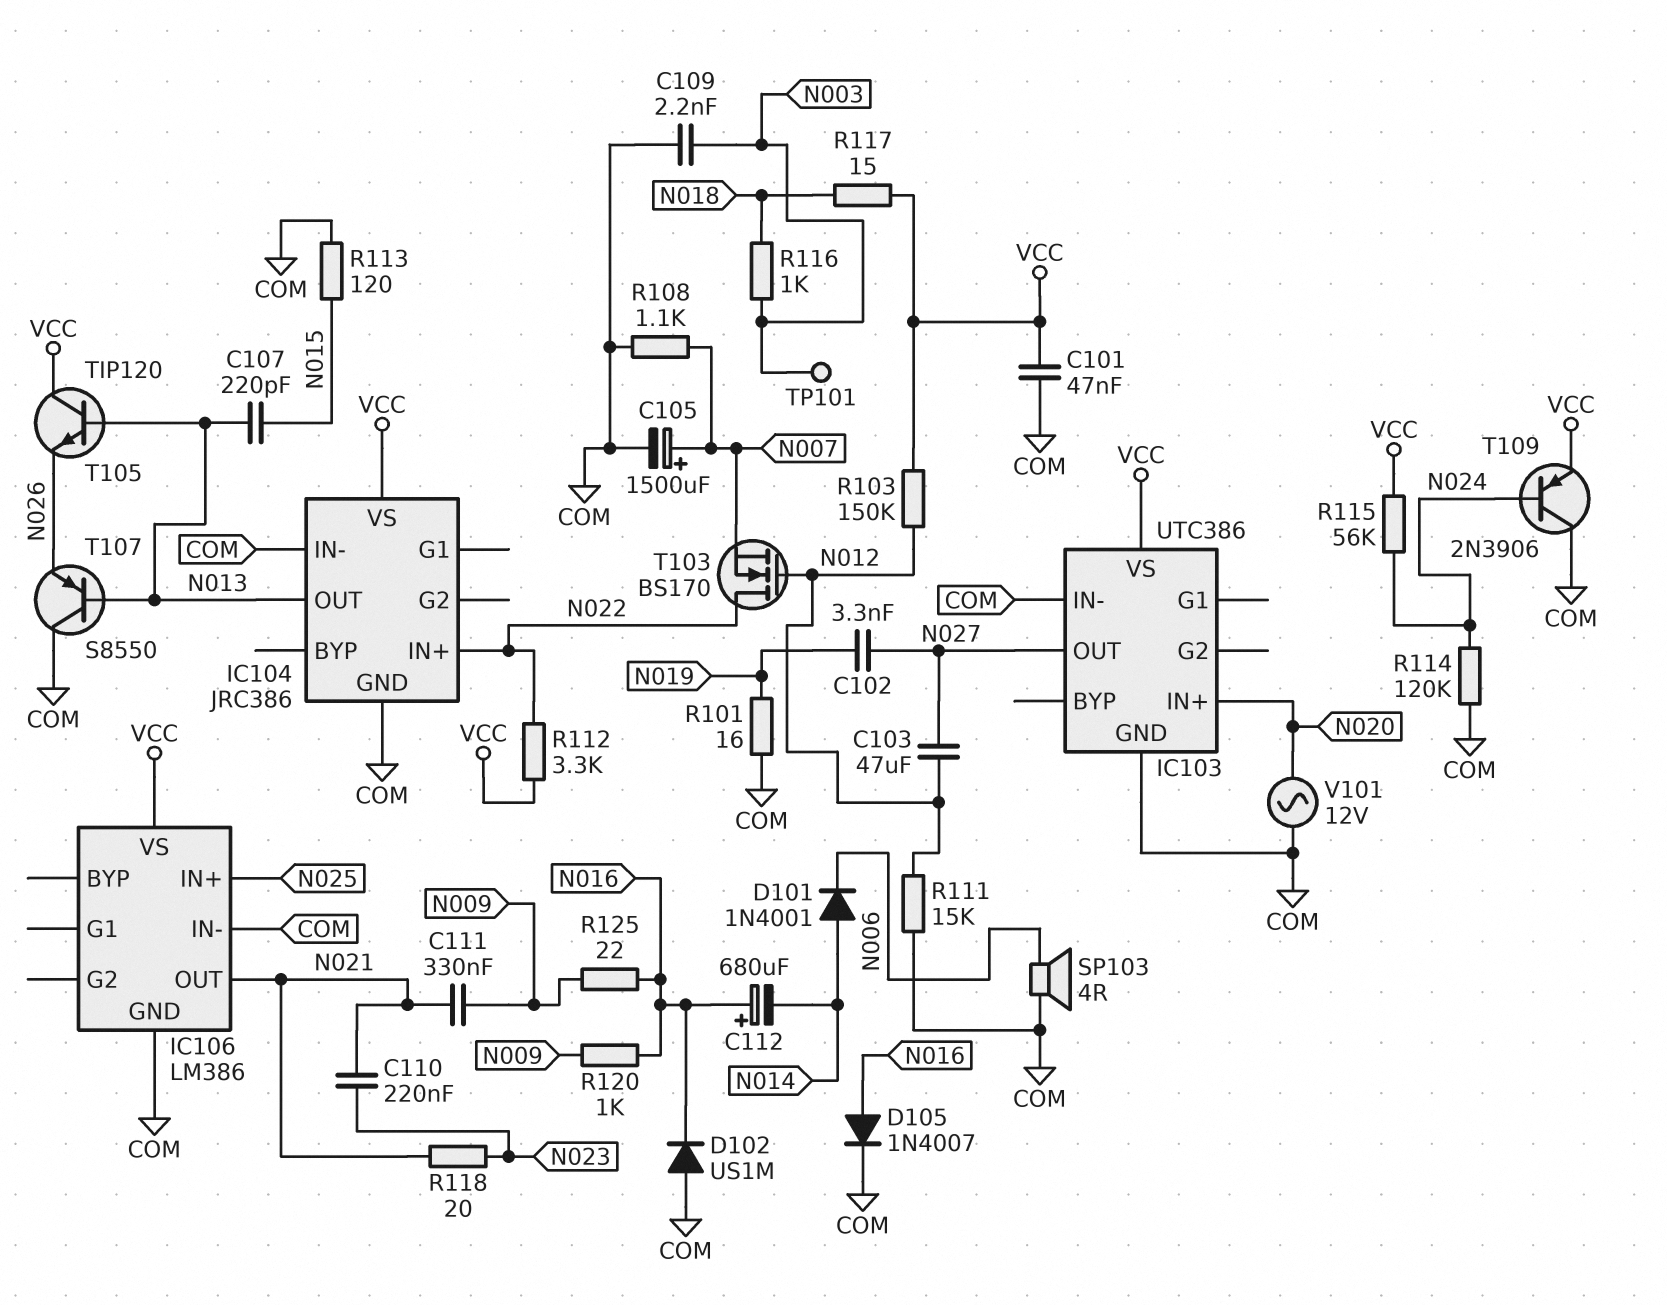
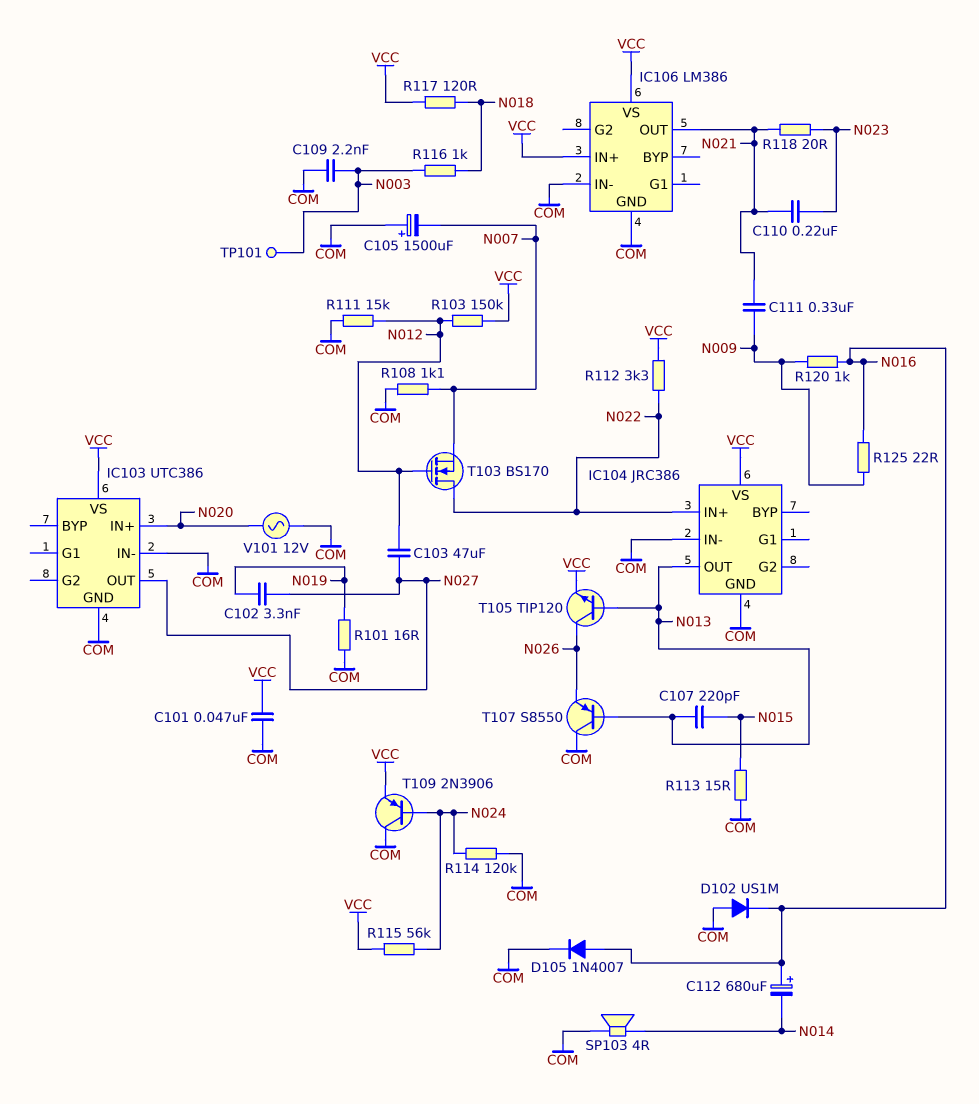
C105: 1500uF (plus N007, minus COM) -> 1500uF (plus COM, minus N007)
D101: diode 1N4001 (A N014, K N006) -> none
IC106 pin IN+: N025 -> VCC
R113: 120 (COM, N015) -> 15 (COM, N015)
R117: 15 (N018, VCC) -> 120 (N018, VCC)
SP103: speaker 4R (COM, N006) -> speaker 4R (COM, N014)
T105: NPN TIP120 (B N013, C VCC, E N026) -> NPN TIP120 (B N013, C N026, E VCC)

